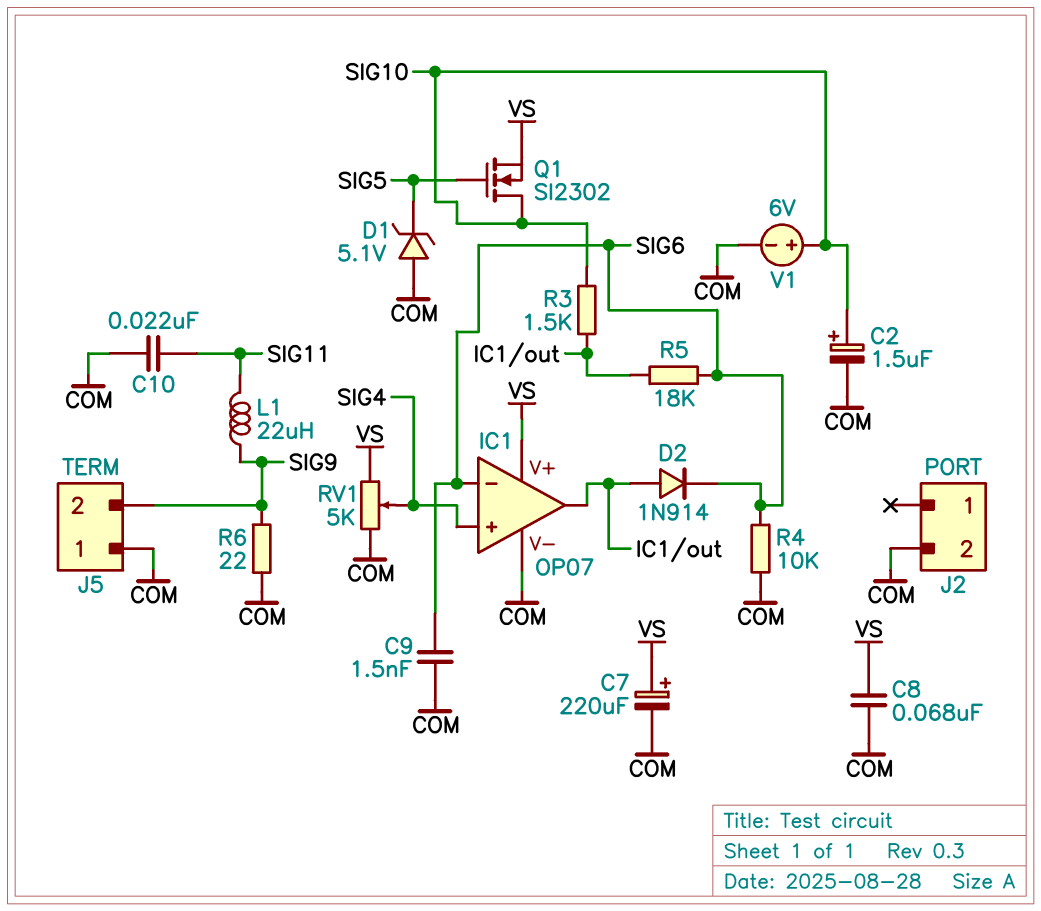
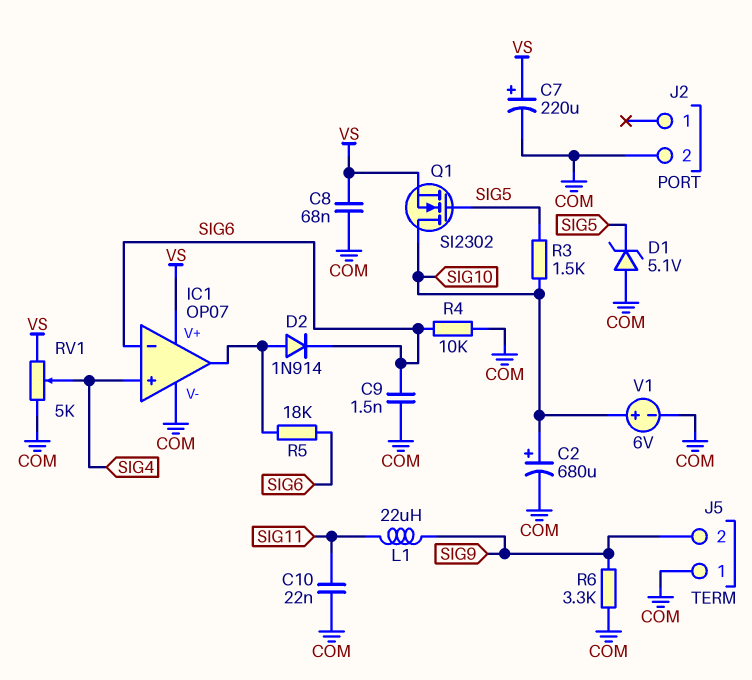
C2: 1.5uF (plus SIG10, minus COM) -> 680uF (plus SIG10, minus COM)
R3: 1.5k (IC1/out, SIG10) -> 1.5k (SIG5, SIG10)
R6: 22 (COM, SIG9) -> 3.3k (COM, SIG9)

